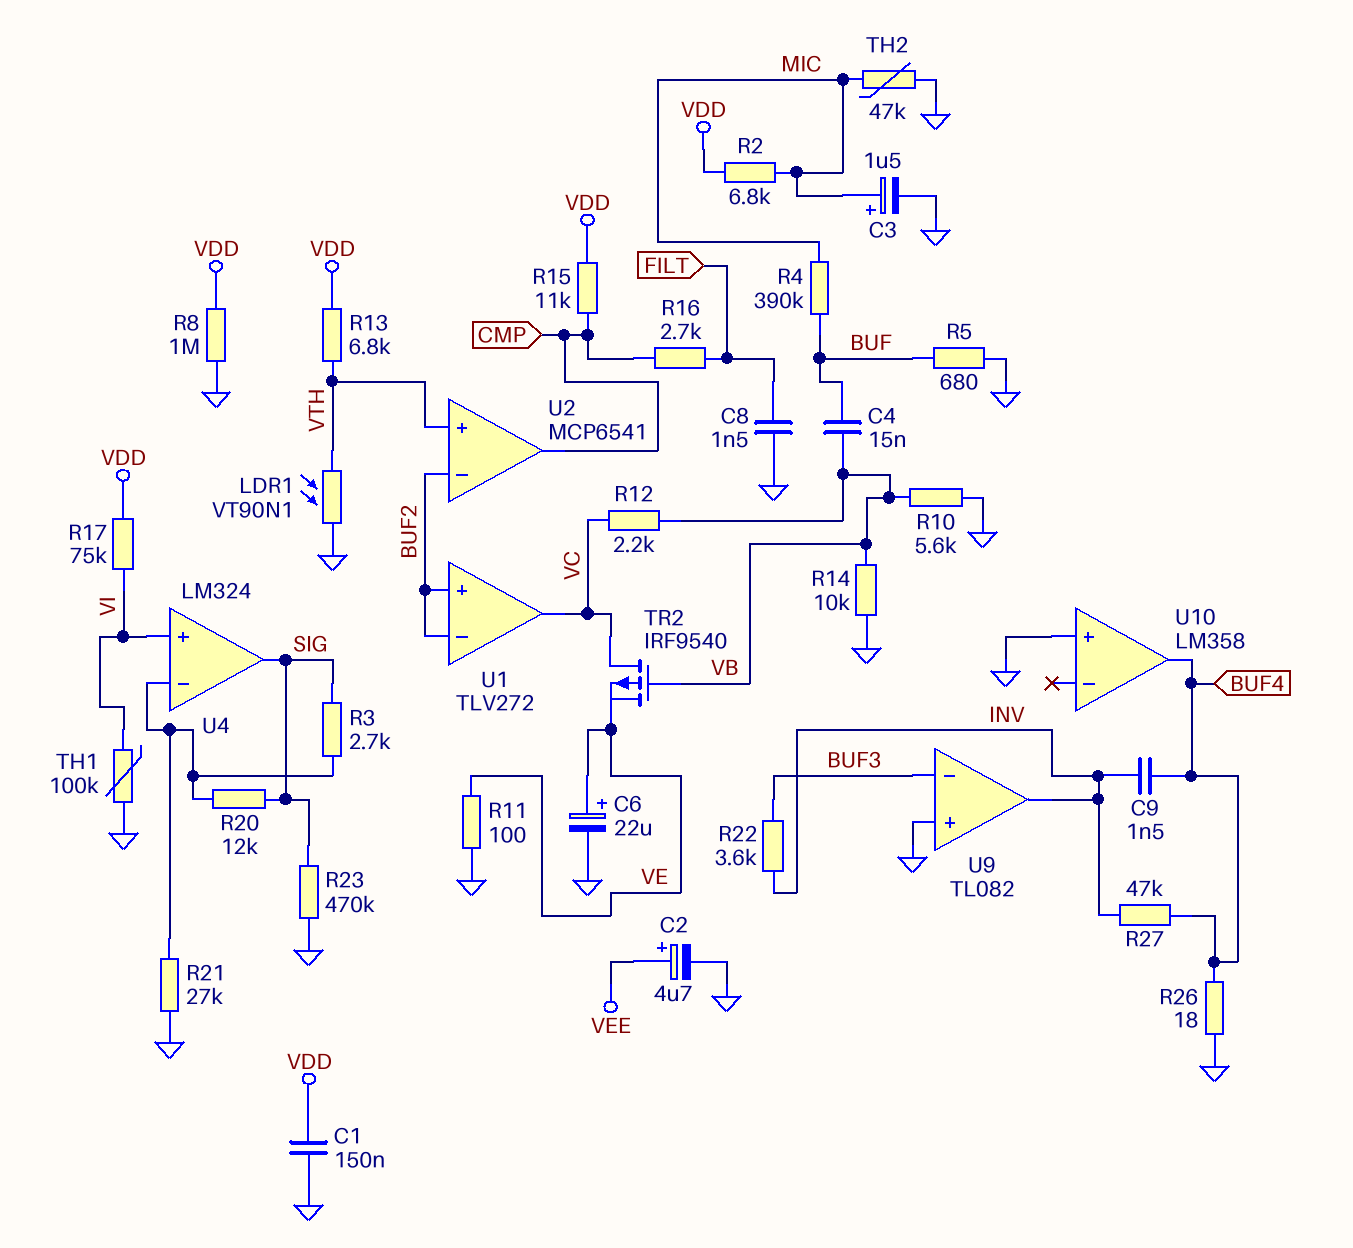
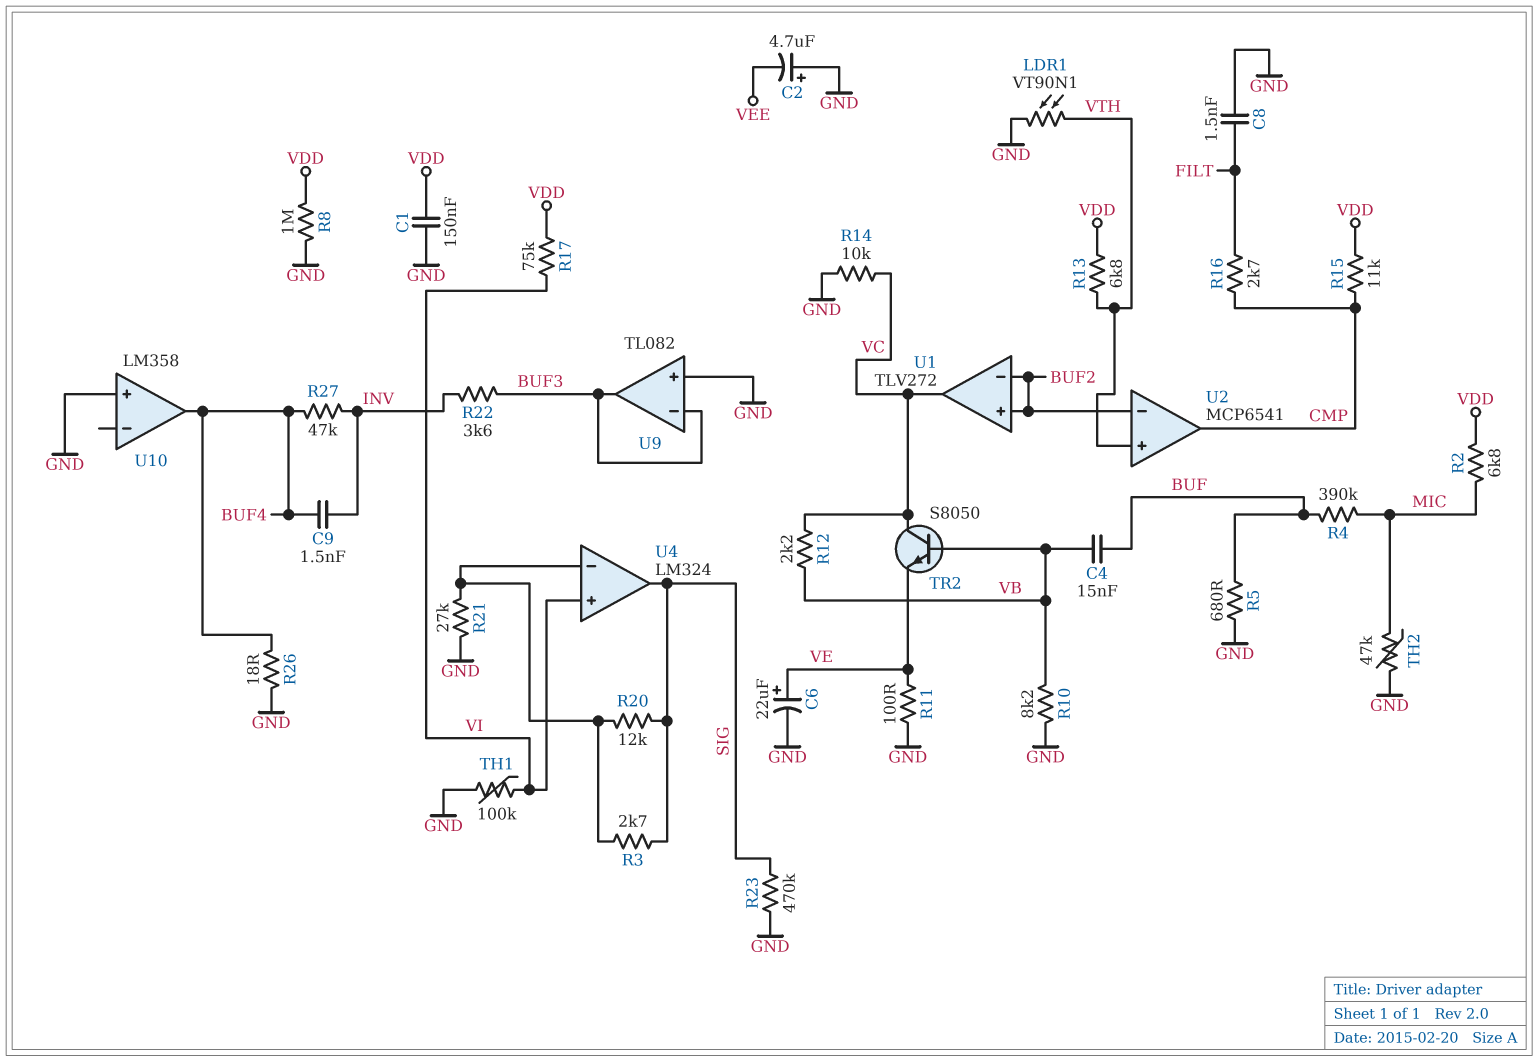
C2: 4.7uF (plus VEE, minus GND) -> 4.7uF (plus GND, minus VEE)
C3: 1.5uF (plus MIC, minus GND) -> none
R10: 5.6k (GND, VB) -> 8.2k (GND, VB)
R14: 10k (GND, VB) -> 10k (GND, VC)
TR2: PMOS IRF9540 (G VB, D VC, S VE) -> NPN S8050 (B VB, C VC, E VE)
U9 pin out: INV -> BUF3

